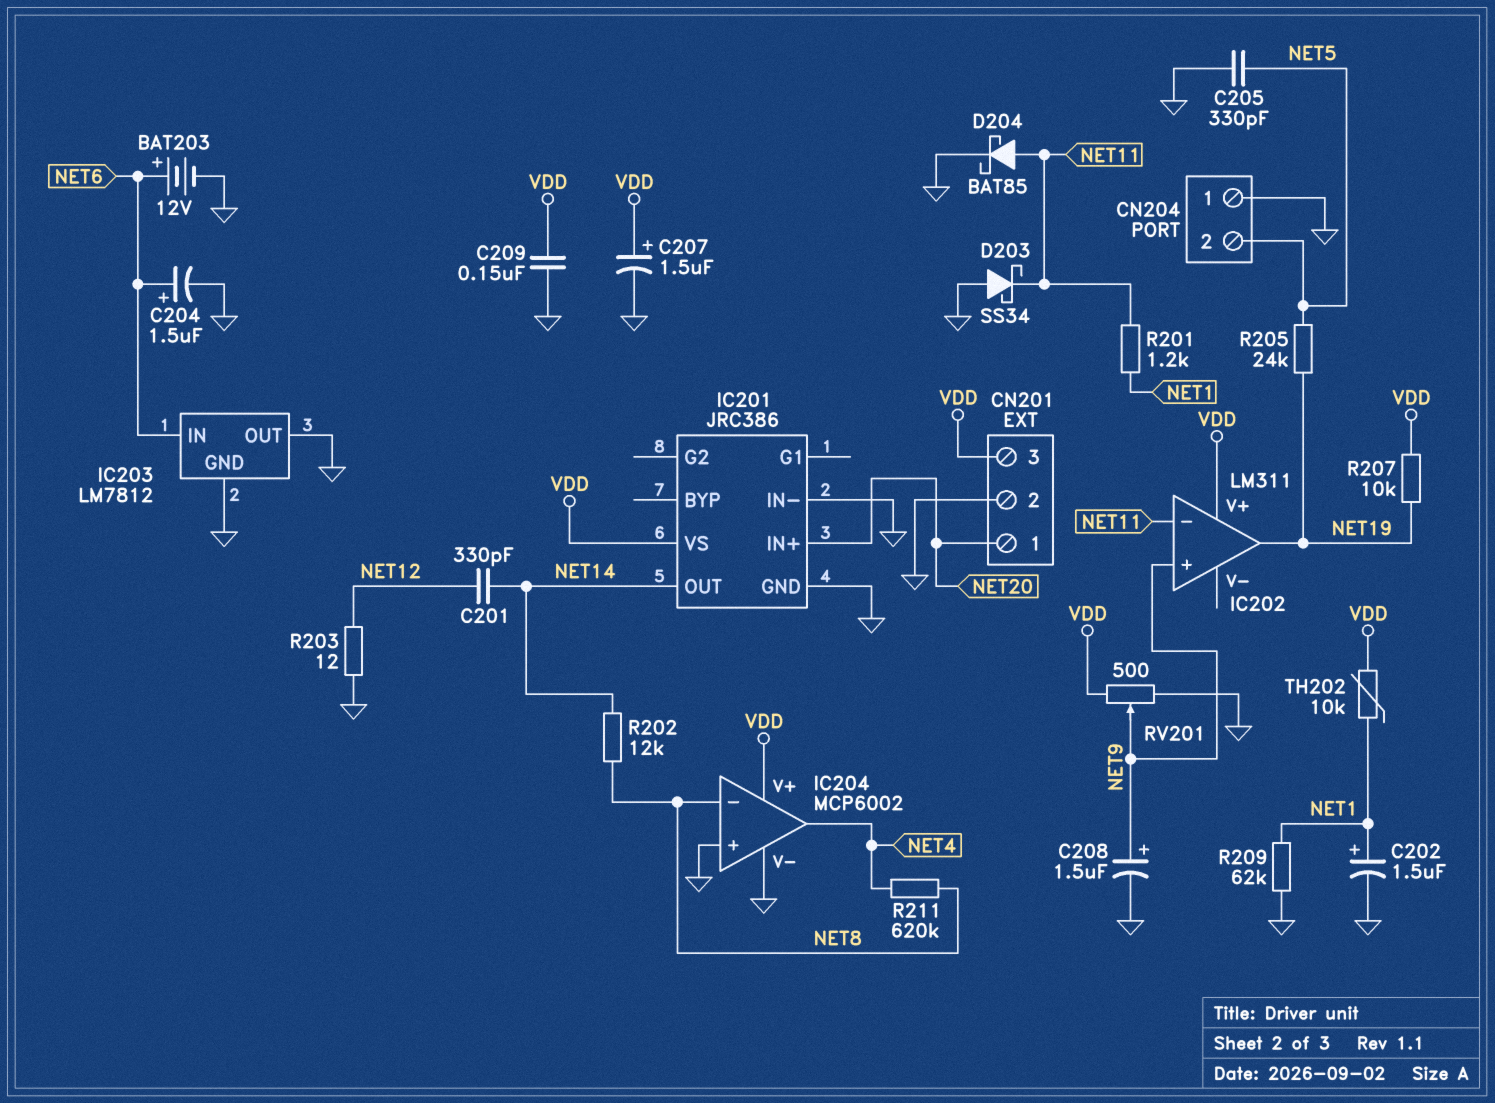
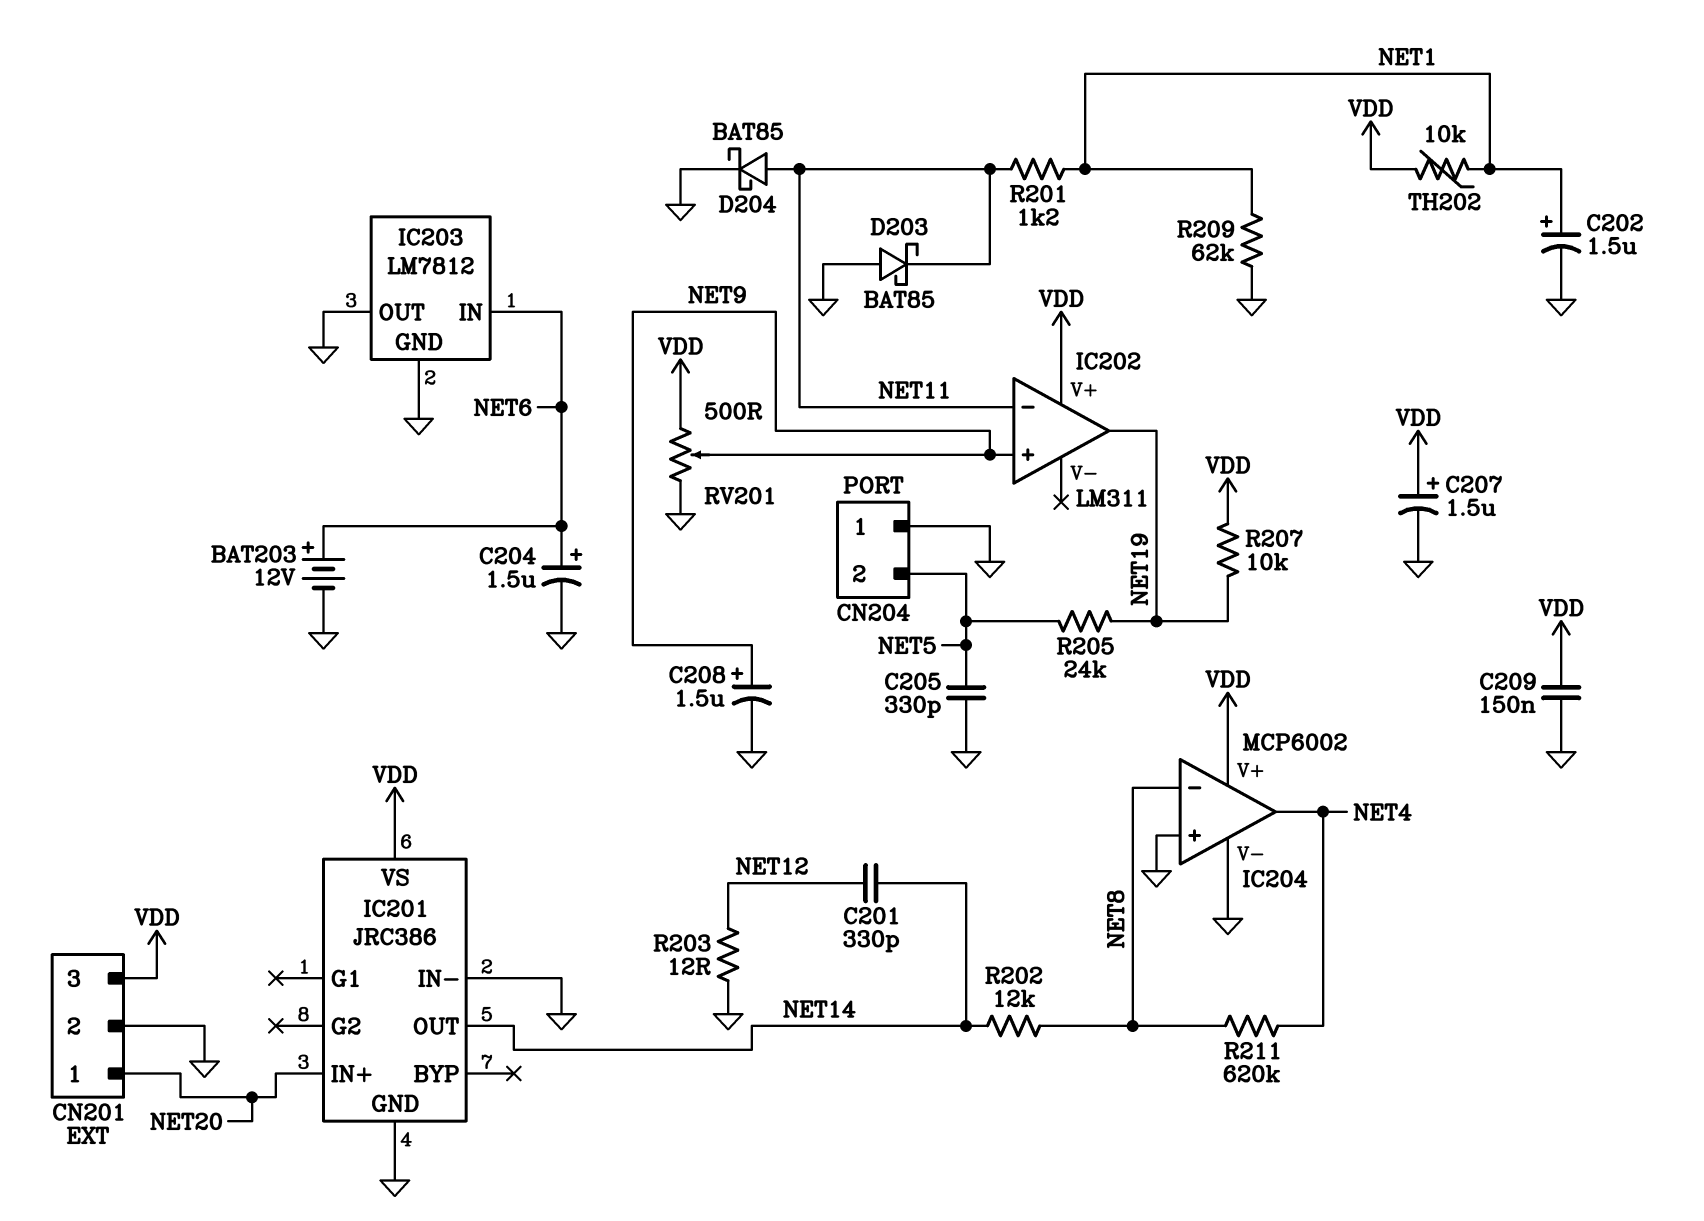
D203: schottky SS34 (A GND, K NET11) -> schottky BAT85 (A GND, K NET11)

